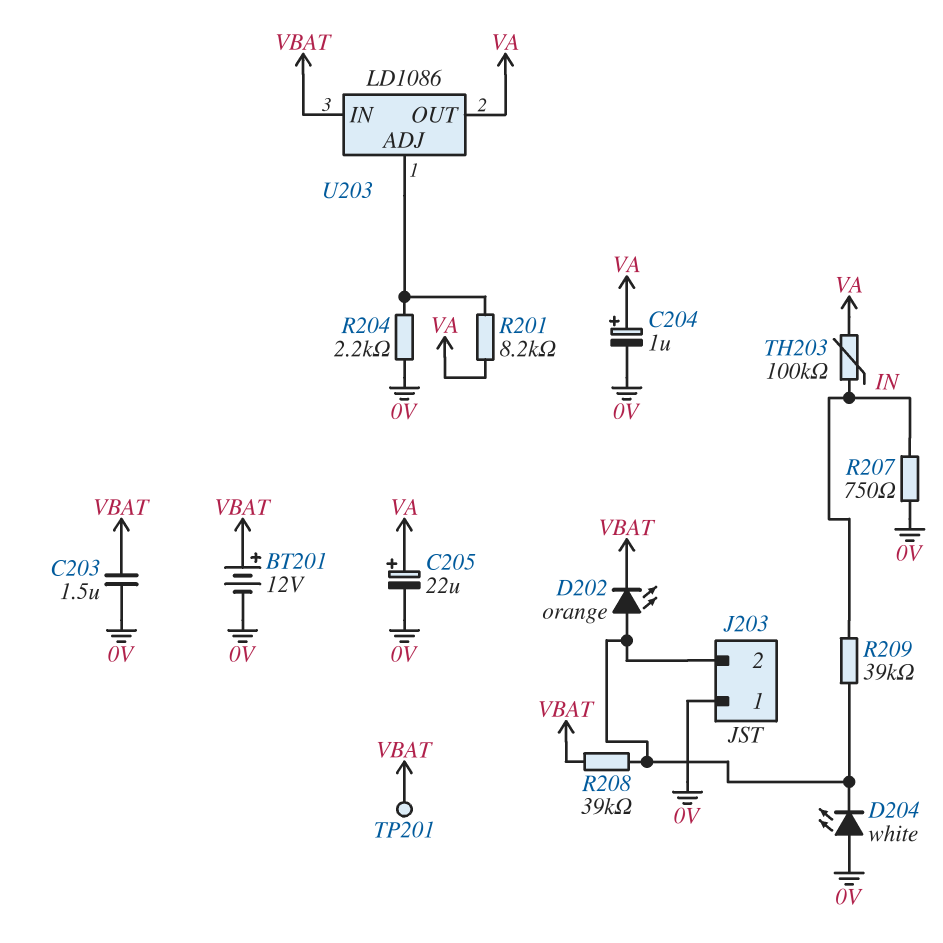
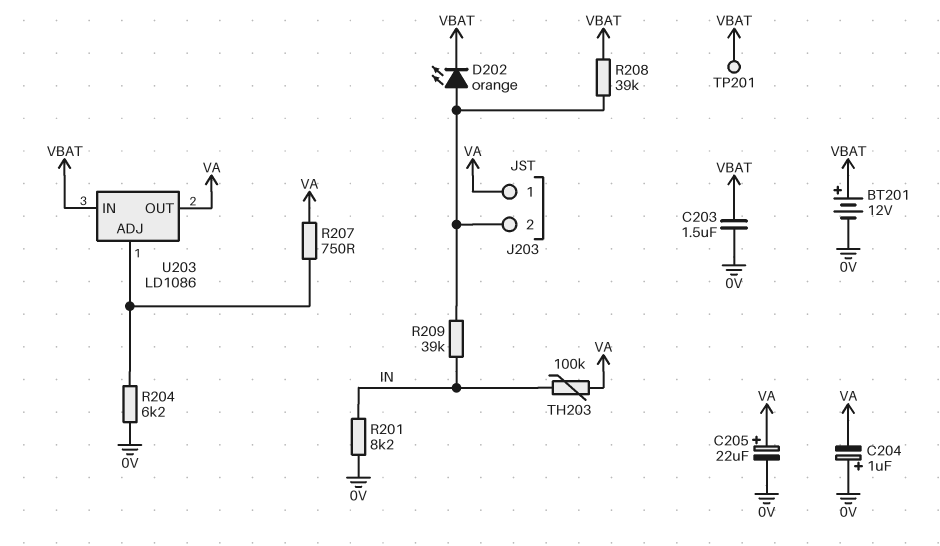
C204: 1uF (plus VA, minus 0V) -> 1uF (plus 0V, minus VA)
D204: LED white (A 0V, K J203/2) -> none
J203 pin 1: 0V -> VA
R201: 8.2k (U203/ADJ, VA) -> 8.2k (0V, IN)
R204: 2.2k (0V, U203/ADJ) -> 6.2k (0V, U203/ADJ)
R207: 750 (0V, IN) -> 750 (U203/ADJ, VA)

